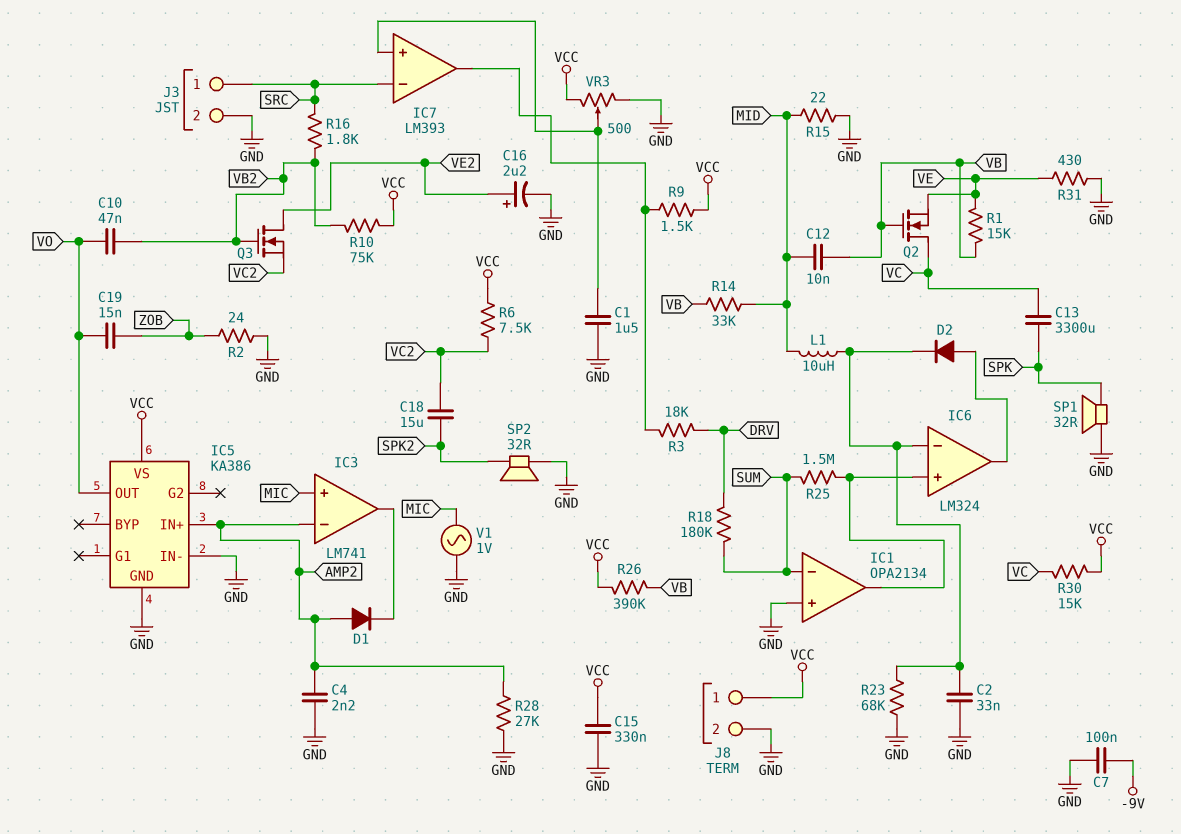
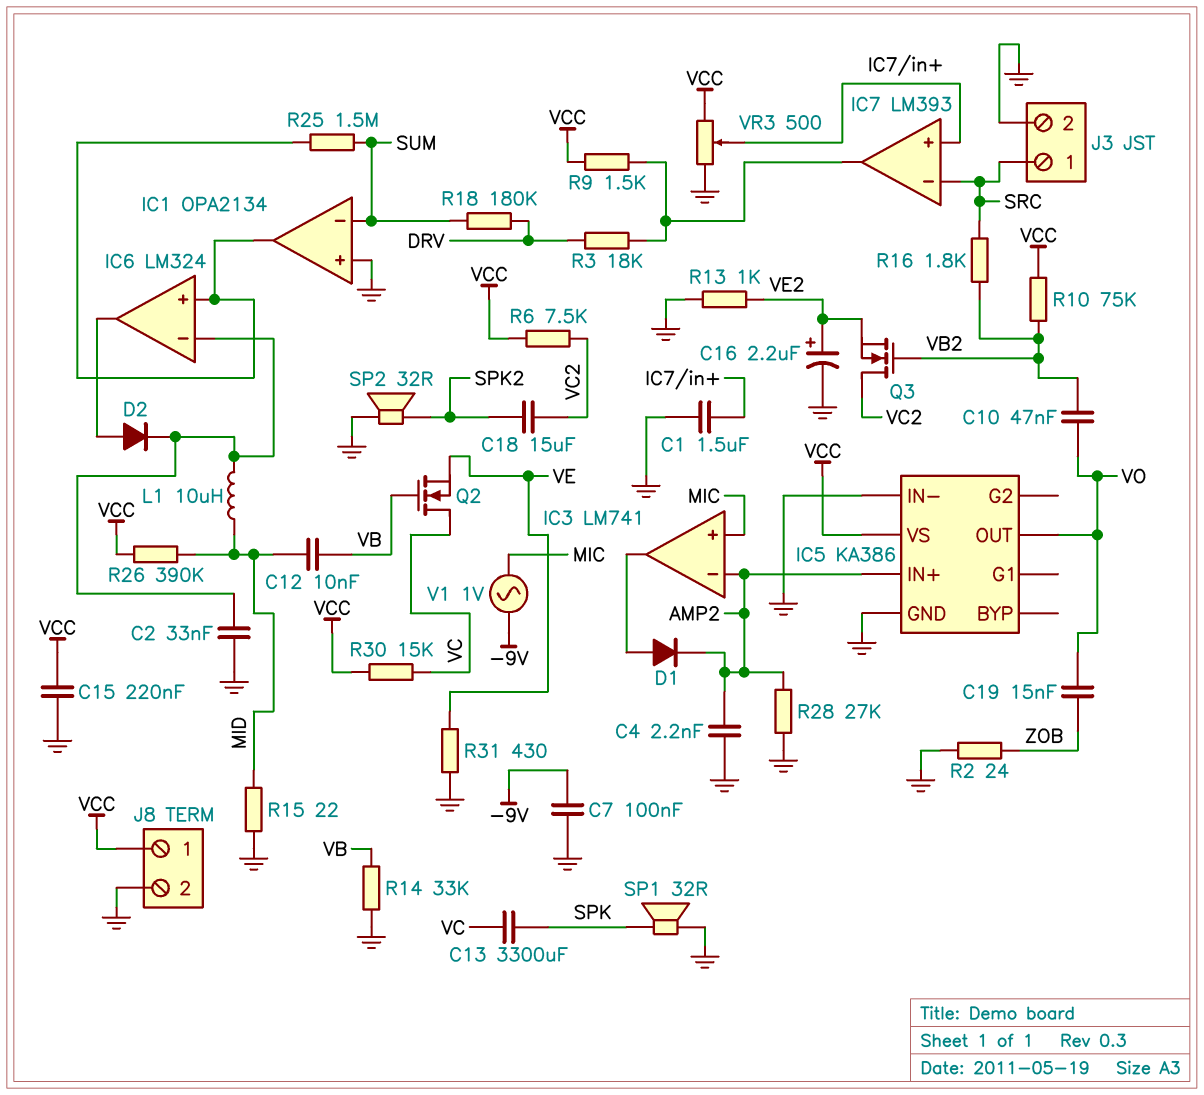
C15: 330nF (GND, VCC) -> 220nF (GND, VCC)
D1: diode (A AMP2, K IC3/out) -> diode (A IC3/out, K AMP2)
Q3: NMOS (G VB2, D VE2, S VC2) -> NMOS (G VB2, D VC2, S VE2)
R1: 15k (VB, VE) -> none
R13: none -> 1k (GND, VE2)
R14: 33k (MID, VB) -> 33k (GND, VB)
R23: 68k (GND, IC6/in-) -> none
R26: 390k (VB, VCC) -> 390k (MID, VCC)
V1: AC 1V (GND, MIC) -> AC 1V (-9V, MIC)

